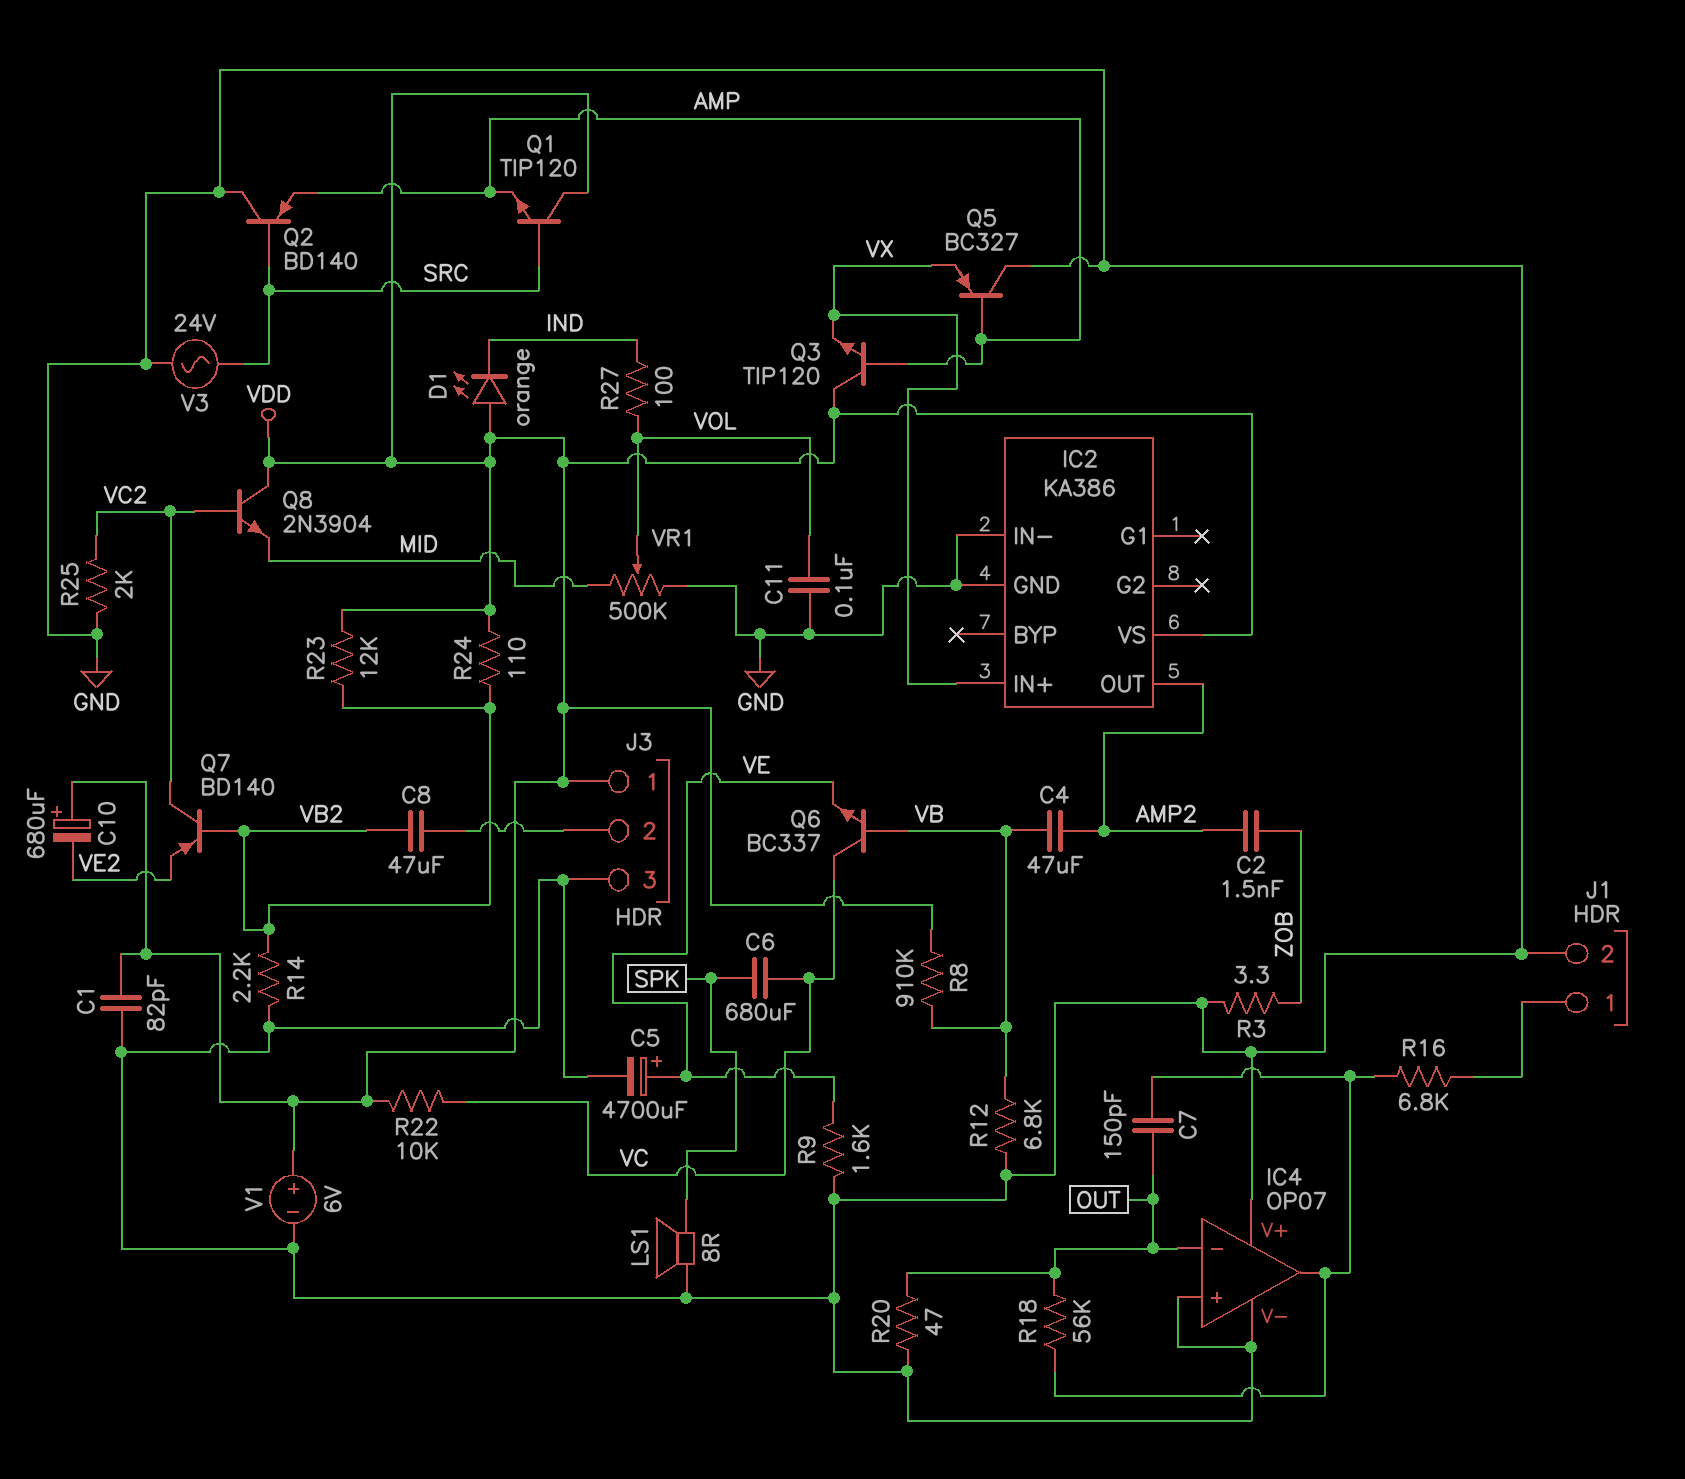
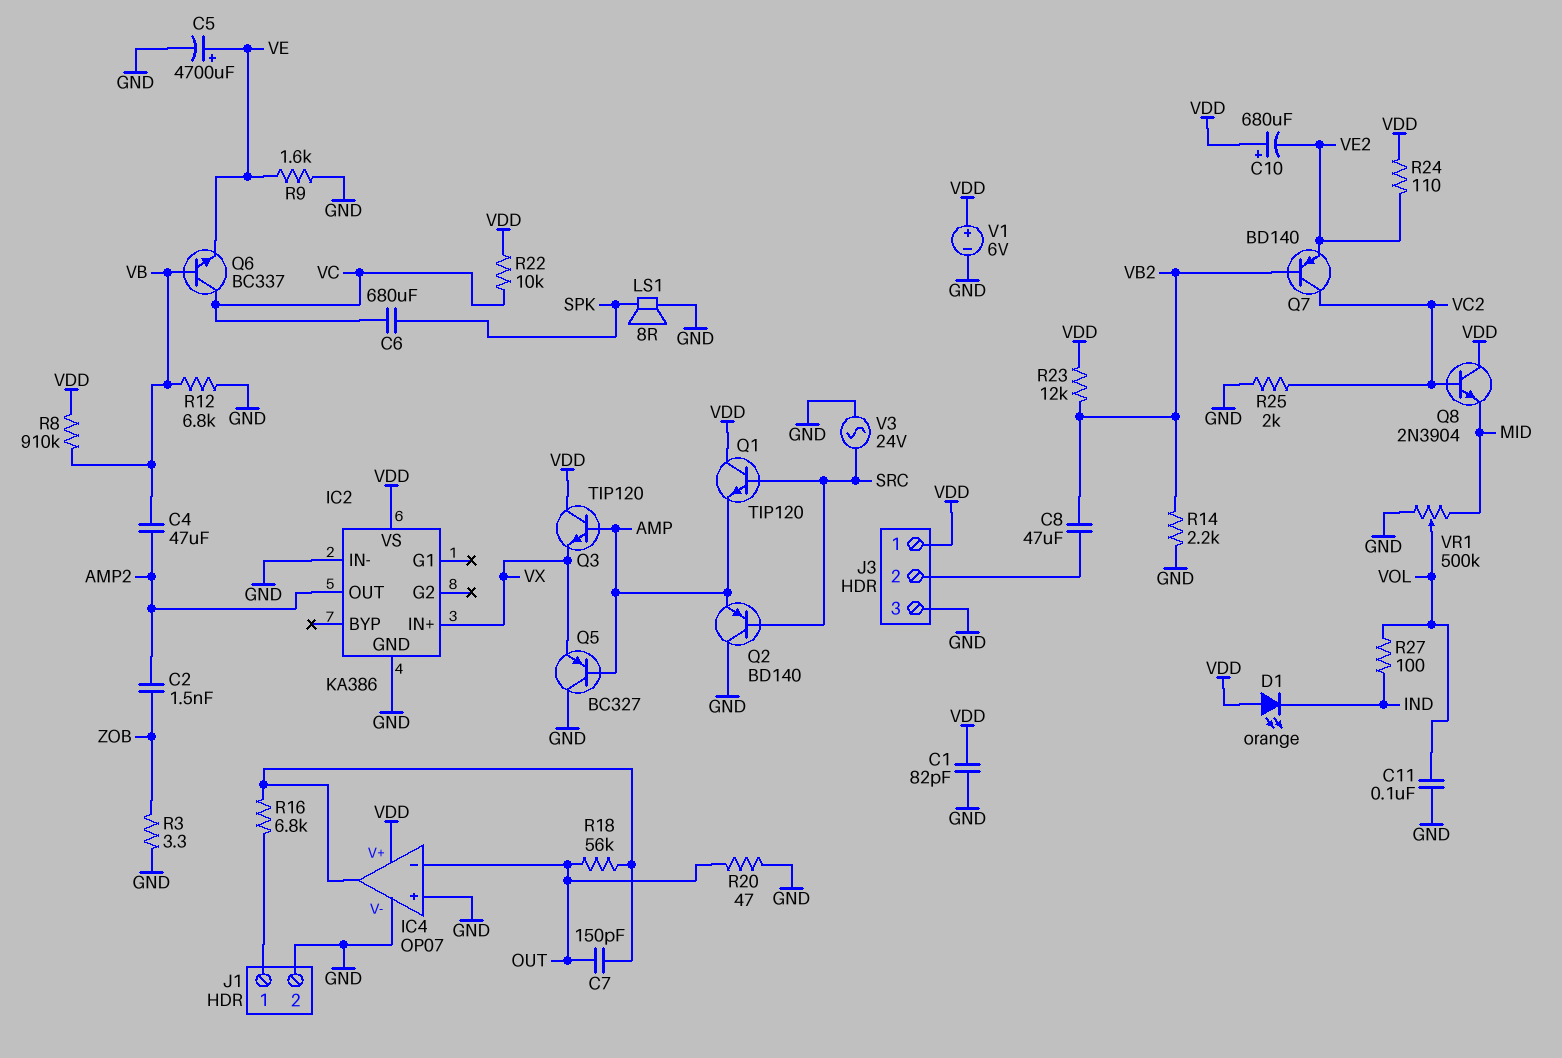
IC4 pin V+: GND -> VDD
R24: 110 (VB2, VDD) -> 110 (VDD, VE2)

